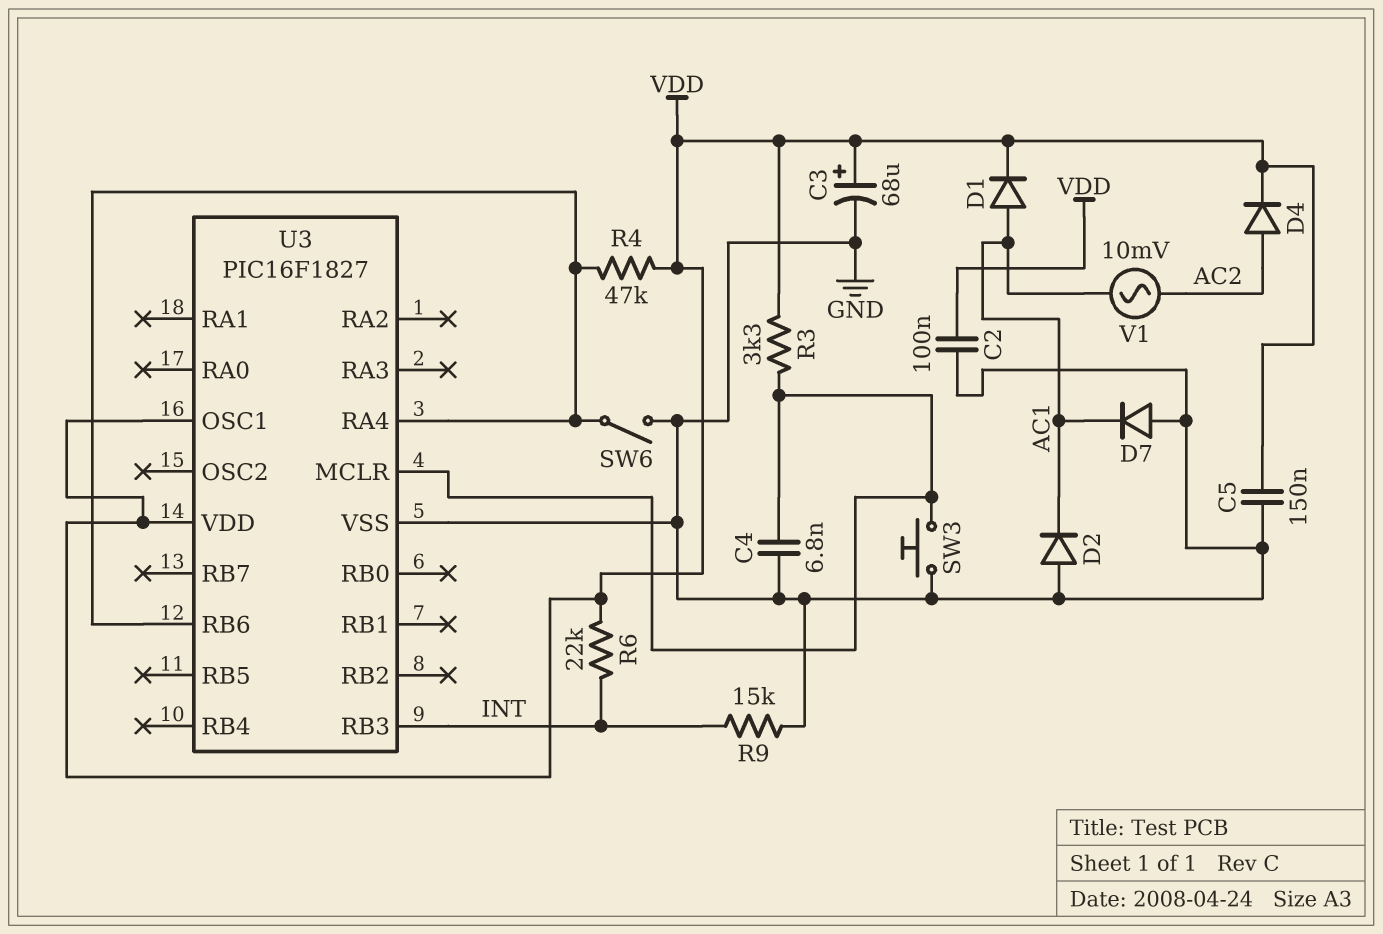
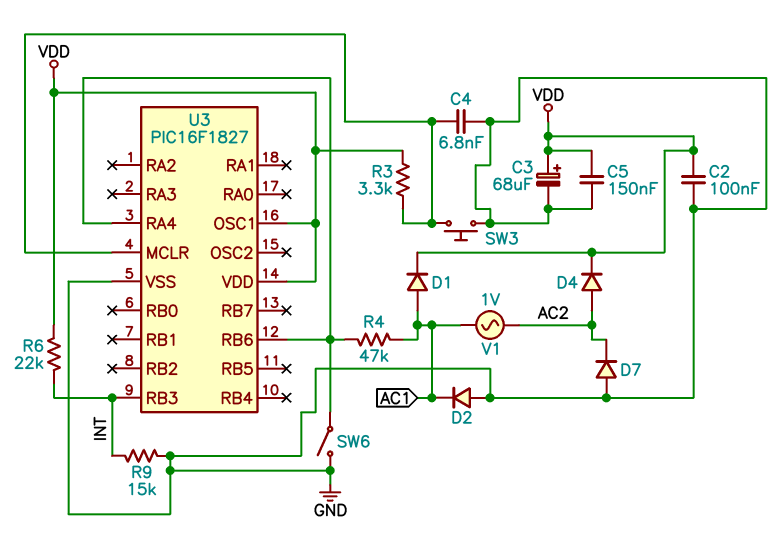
D7: diode (A GND, K AC1) -> diode (A GND, K AC2)
R4: 47k (U3/RA4, VDD) -> 47k (AC1, U3/RA4)
V1: AC 10mV (AC1, AC2) -> AC 1V (AC1, AC2)

